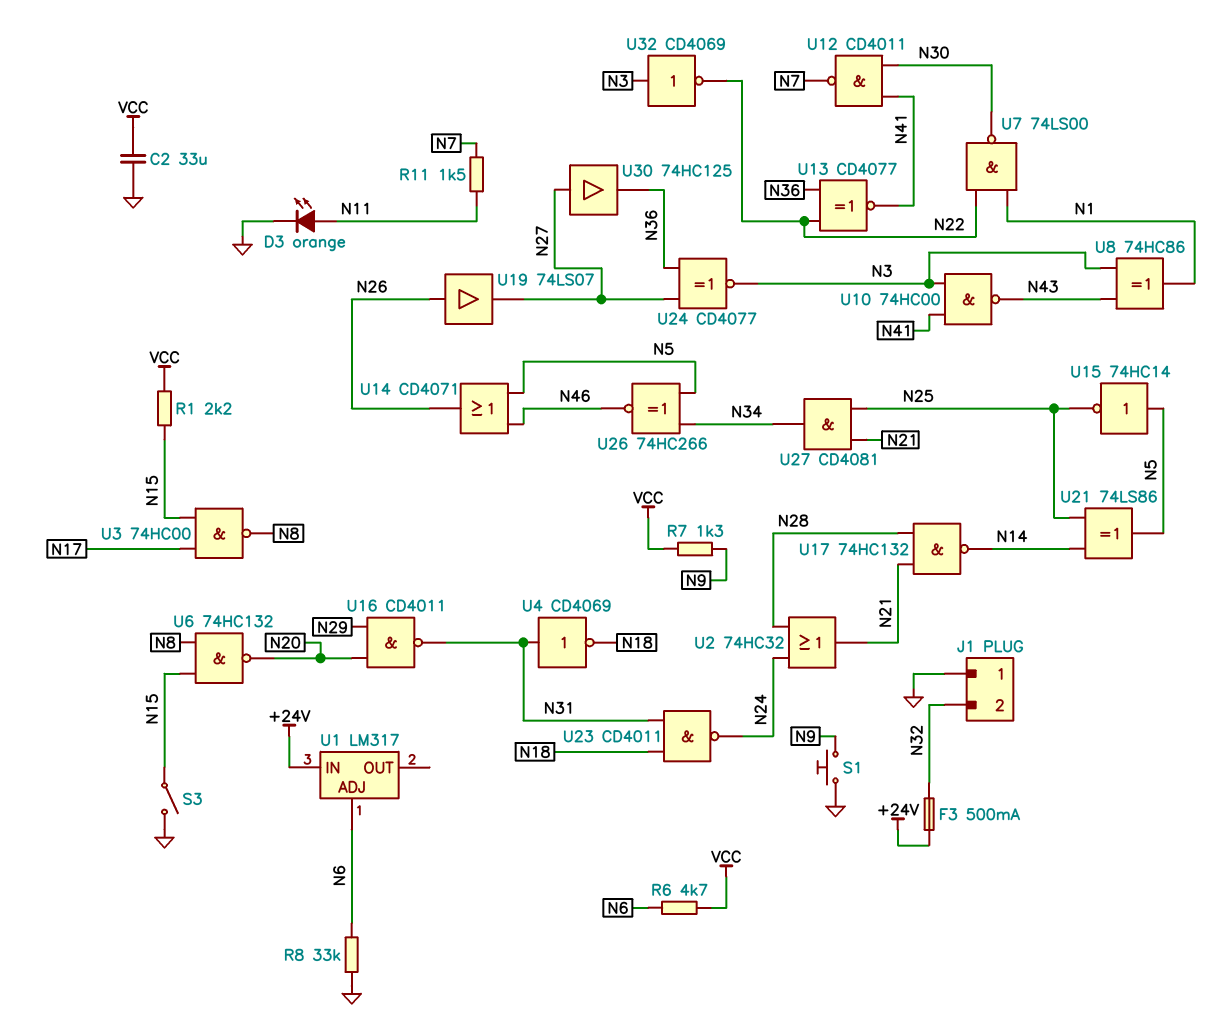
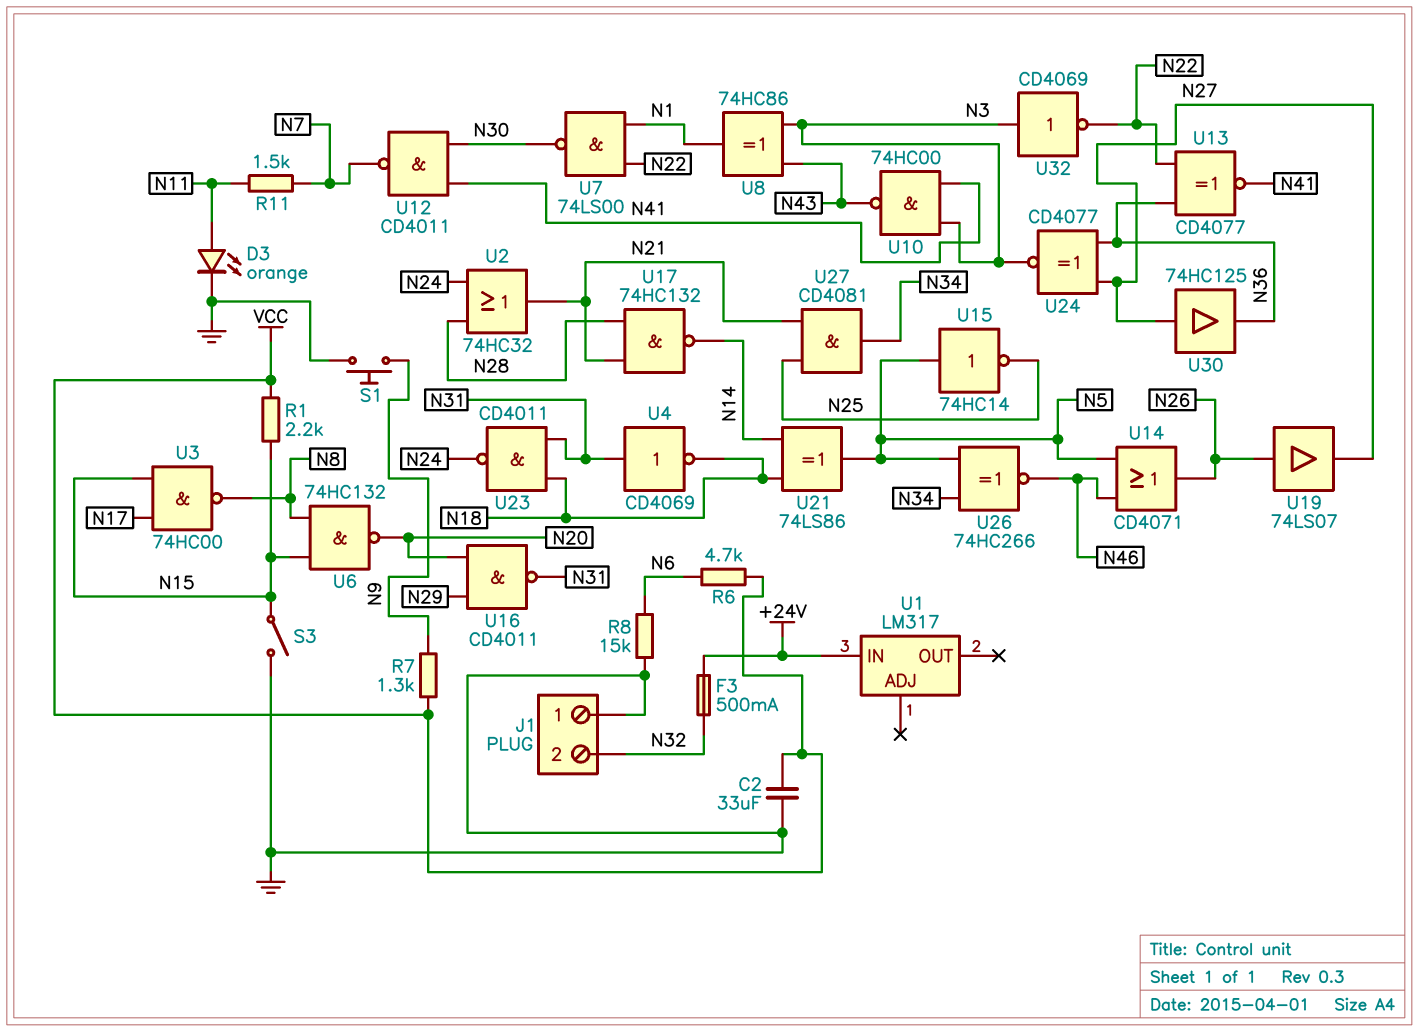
R8: 33k (GND, N6) -> 15k (GND, N6)
U1 pin ADJ: N6 -> none
U21: XOR 74LS86 (in N14, in N25, out N5) -> XOR 74LS86 (in N14, in N18, out N5)

